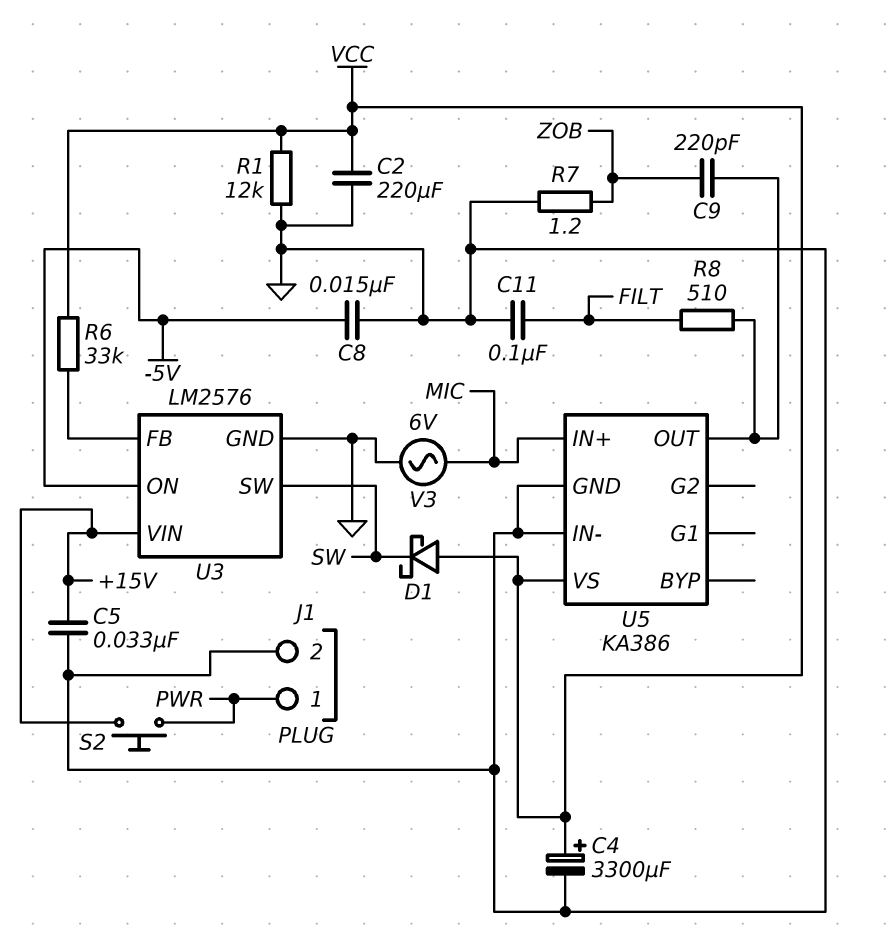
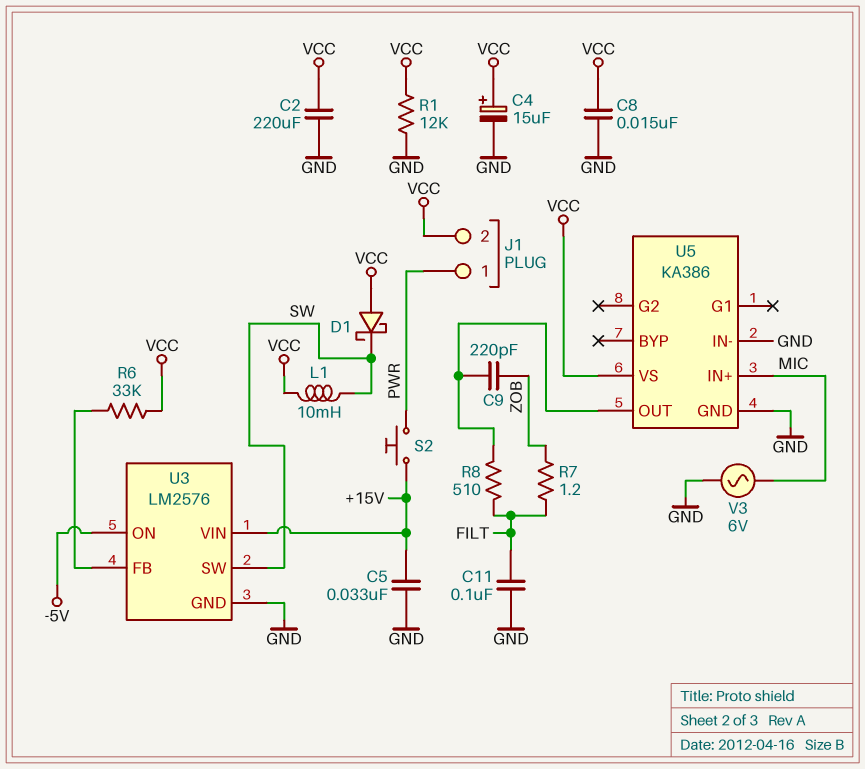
C4: 3300uF (plus VCC, minus GND) -> 15uF (plus VCC, minus GND)
C8: 15nF (-5V, GND) -> 15nF (GND, VCC)
J1 pin 2: GND -> VCC
L1: none -> 10mH (SW, VCC)
R7: 1.2 (GND, ZOB) -> 1.2 (FILT, ZOB)

